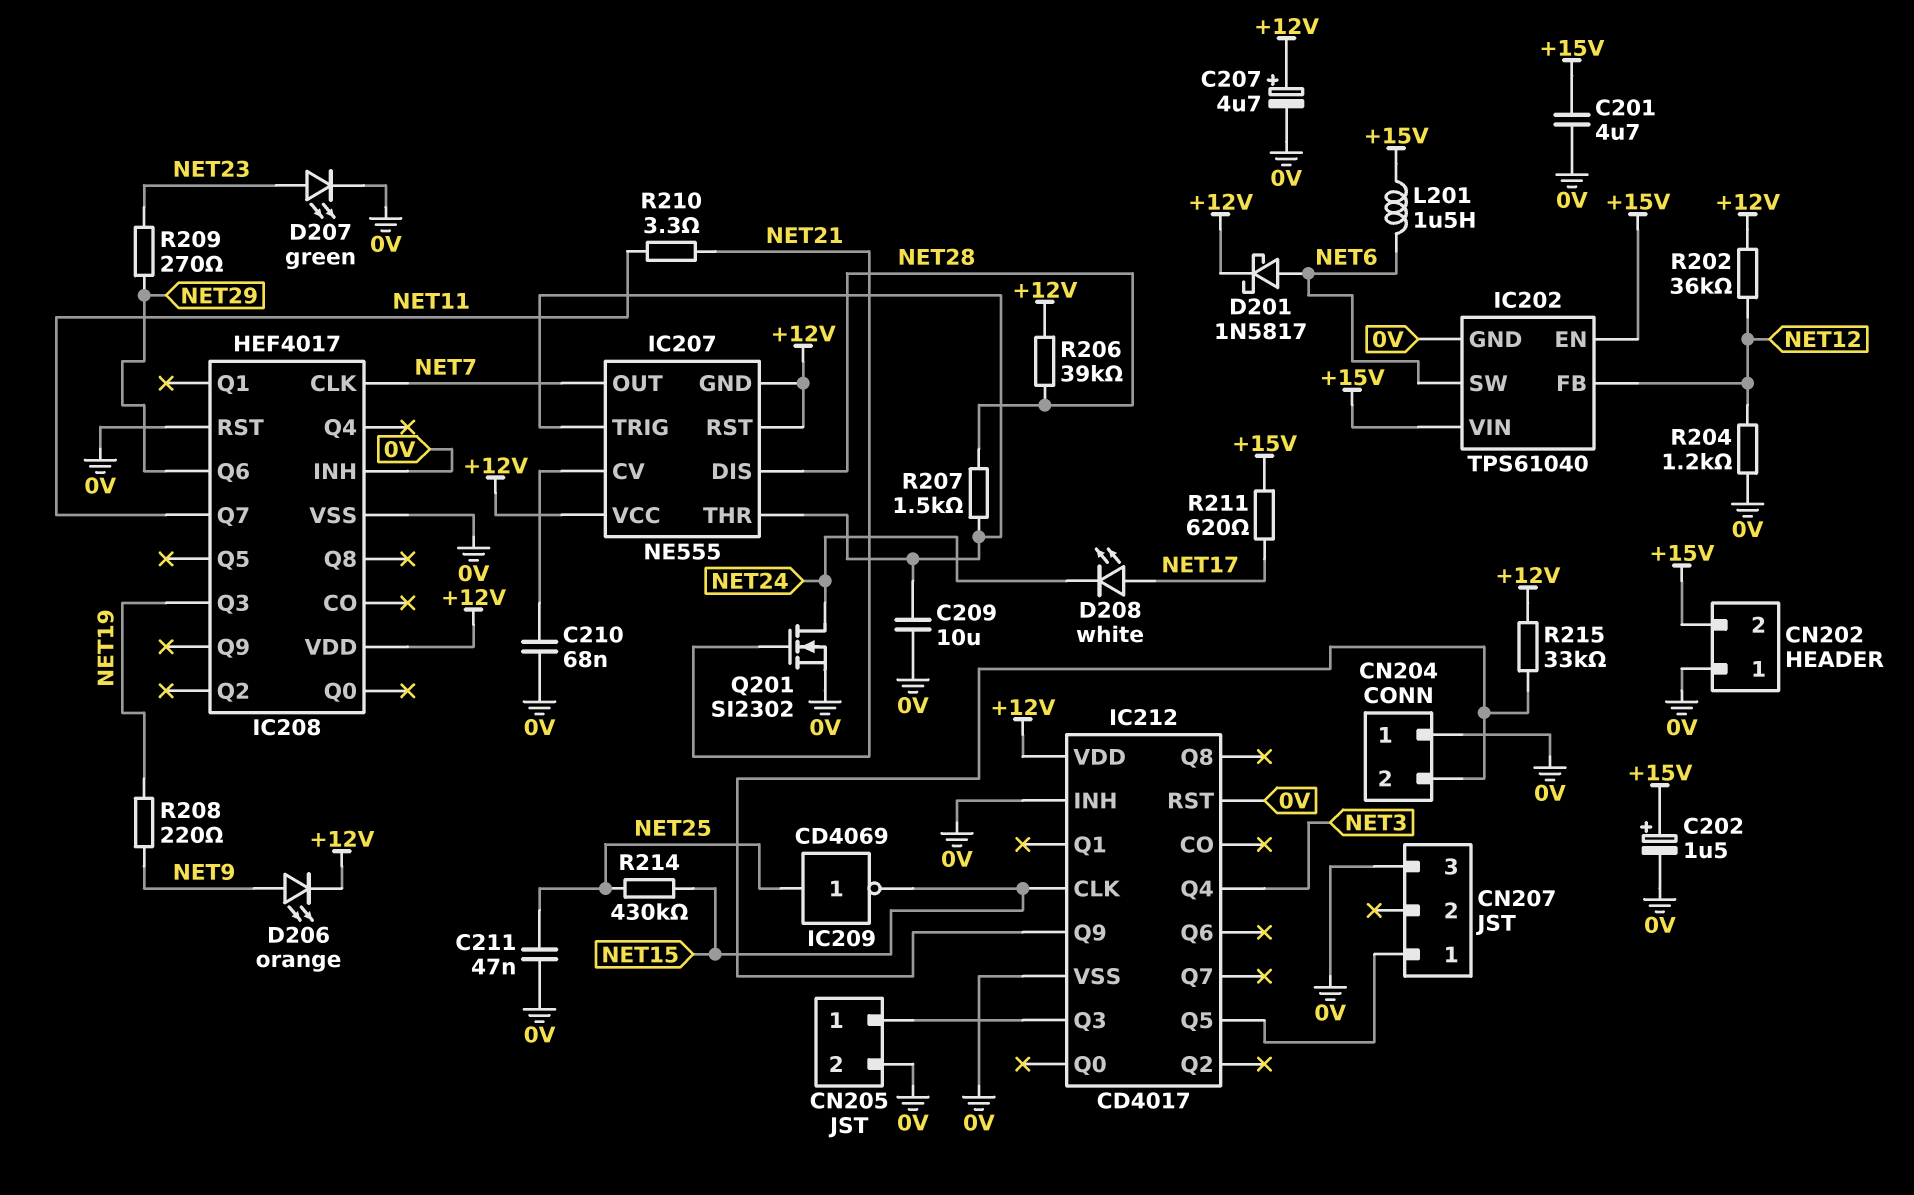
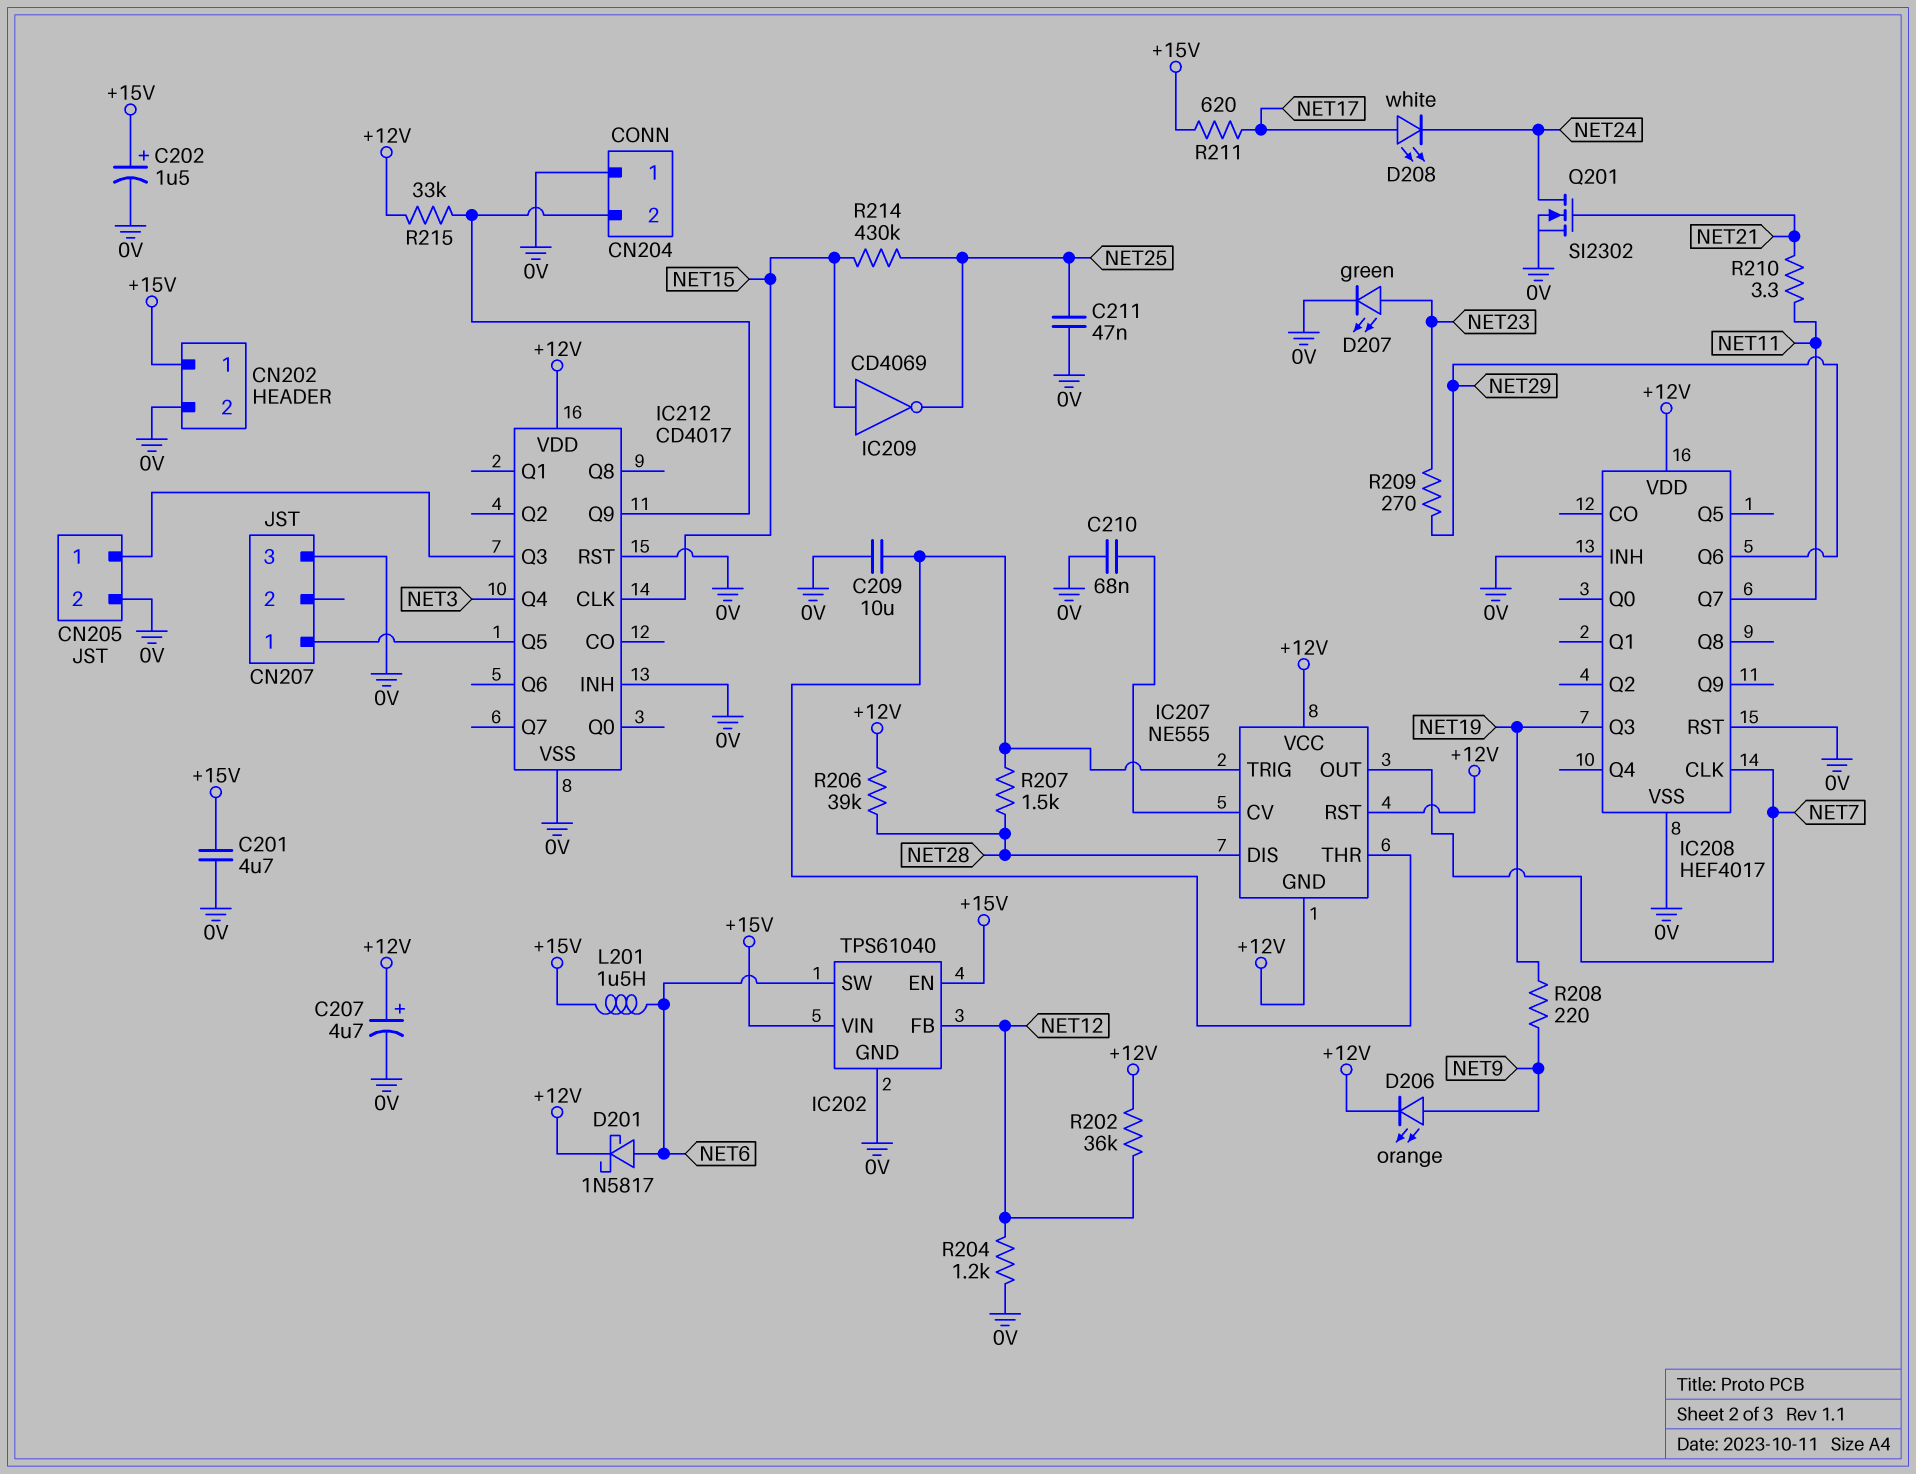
CN202 pin 1: 0V -> +15V
CN202 pin 2: +15V -> 0V
IC209: NOT CD4069 (in NET25, out NET15) -> NOT CD4069 (in NET15, out NET25)

